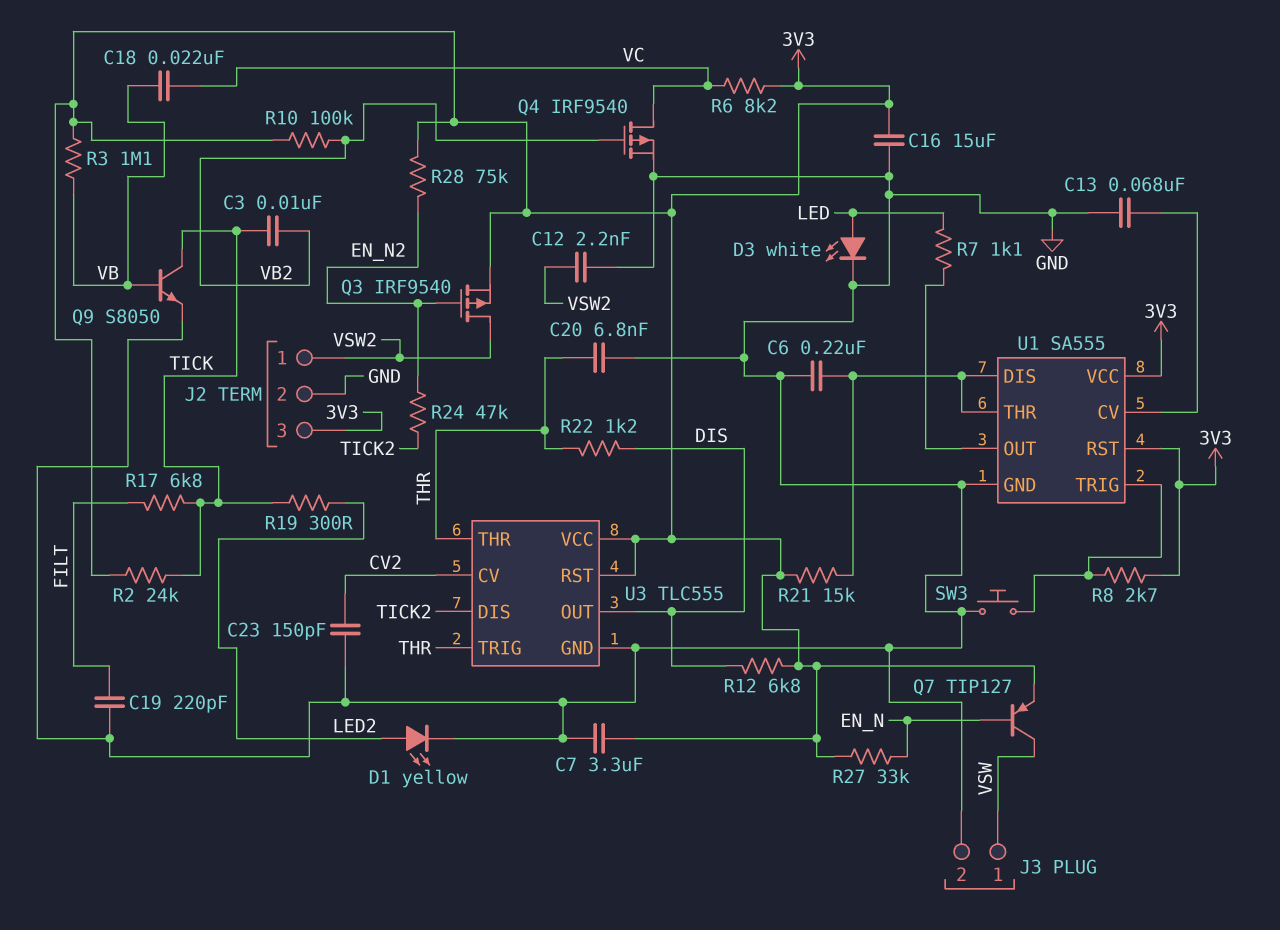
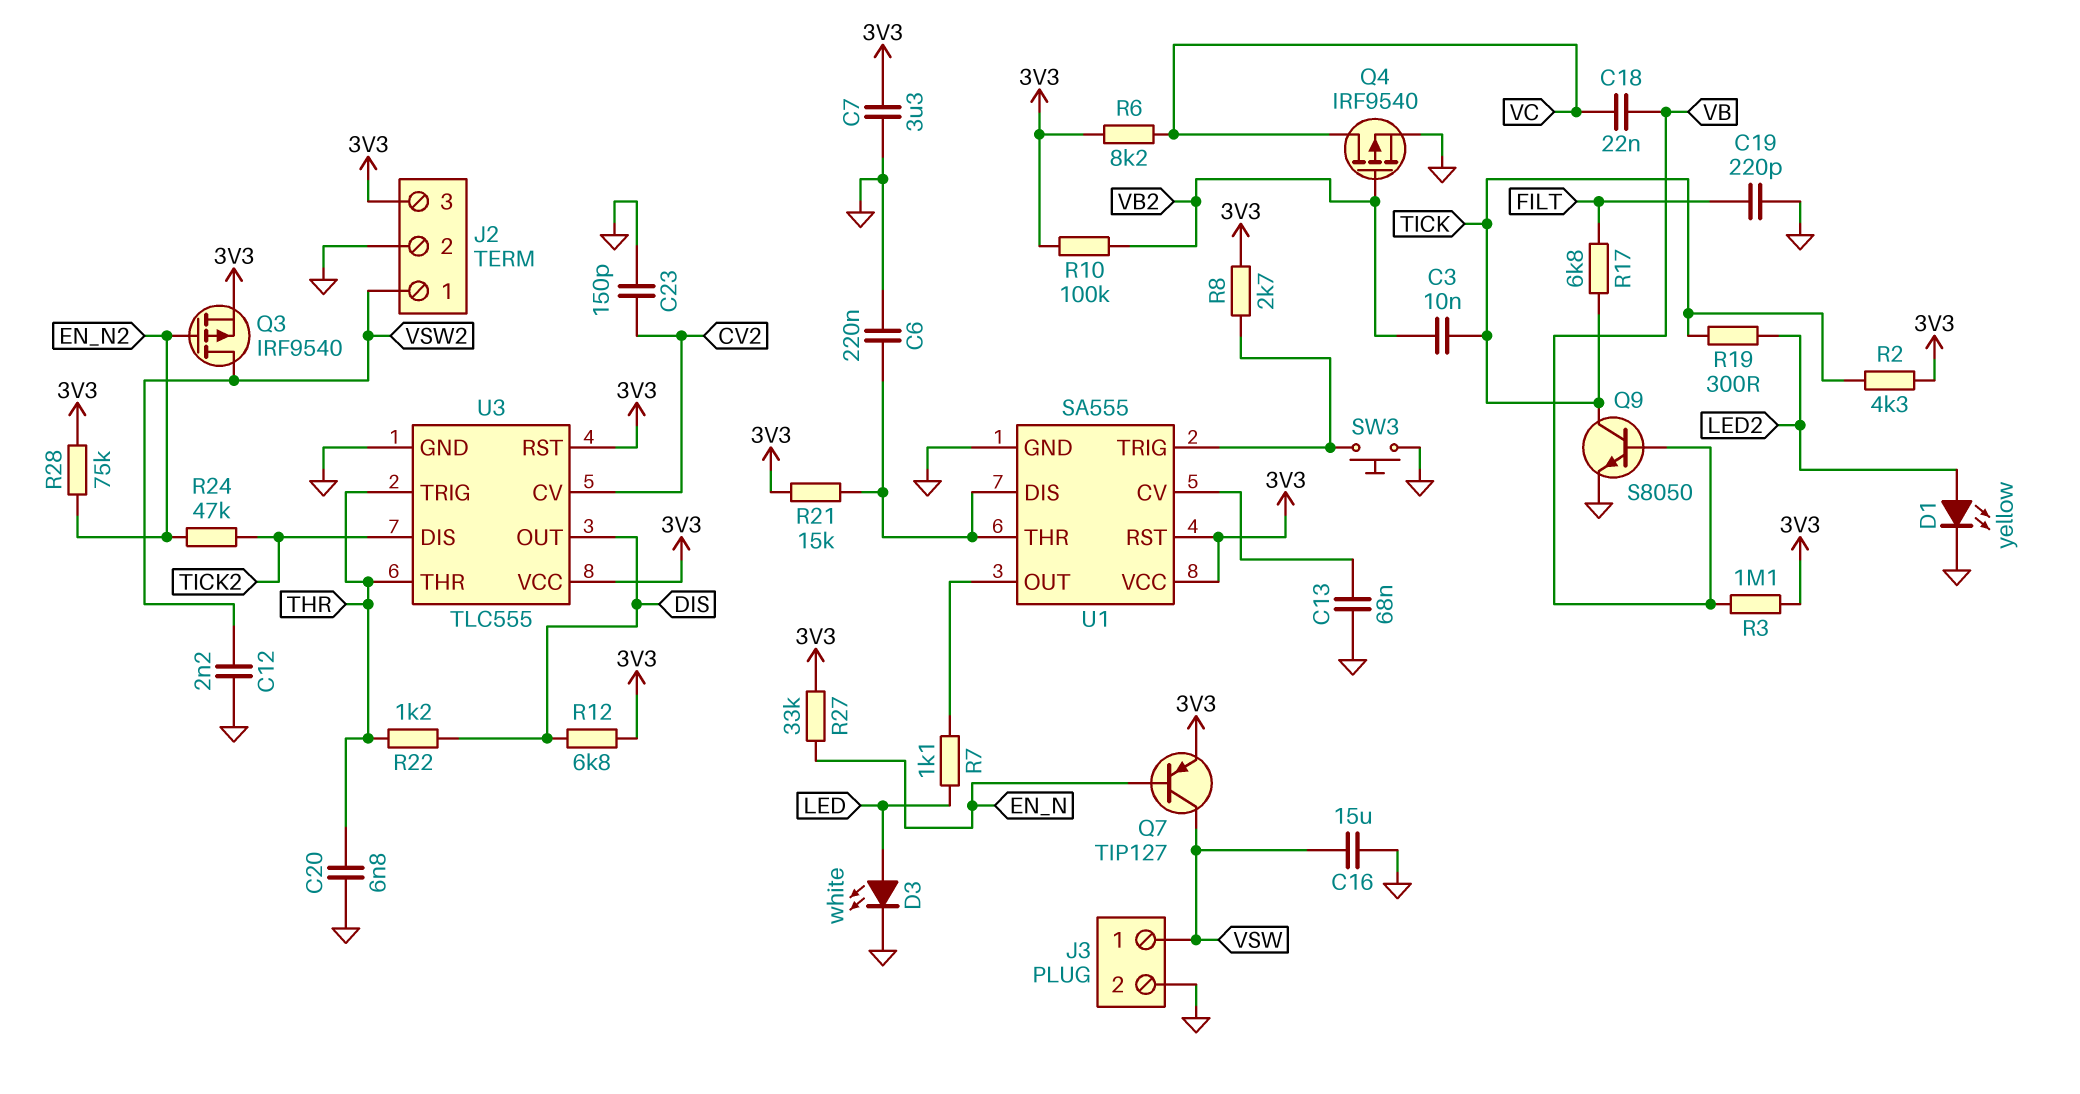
C16: 15uF (3V3, GND) -> 15uF (GND, VSW)
R2: 24k (3V3, TICK) -> 4.3k (3V3, TICK)

